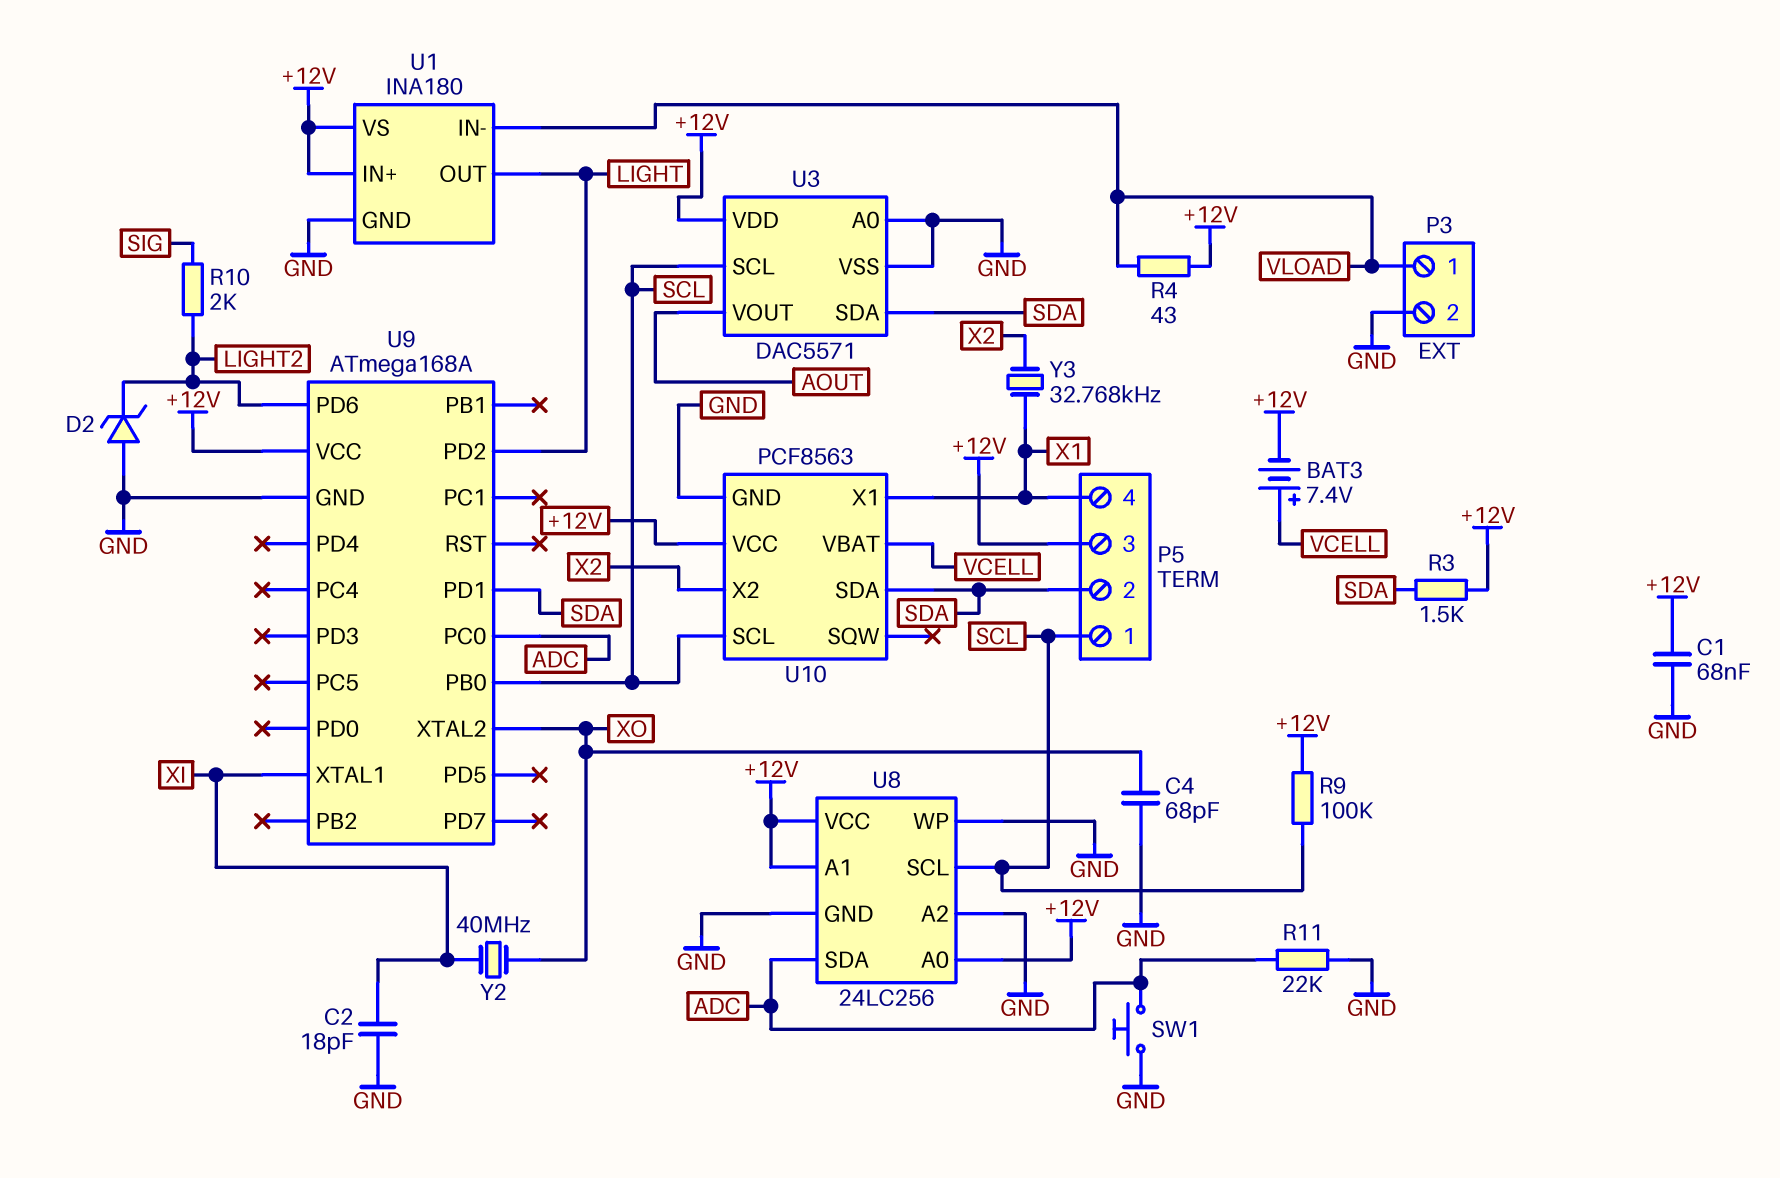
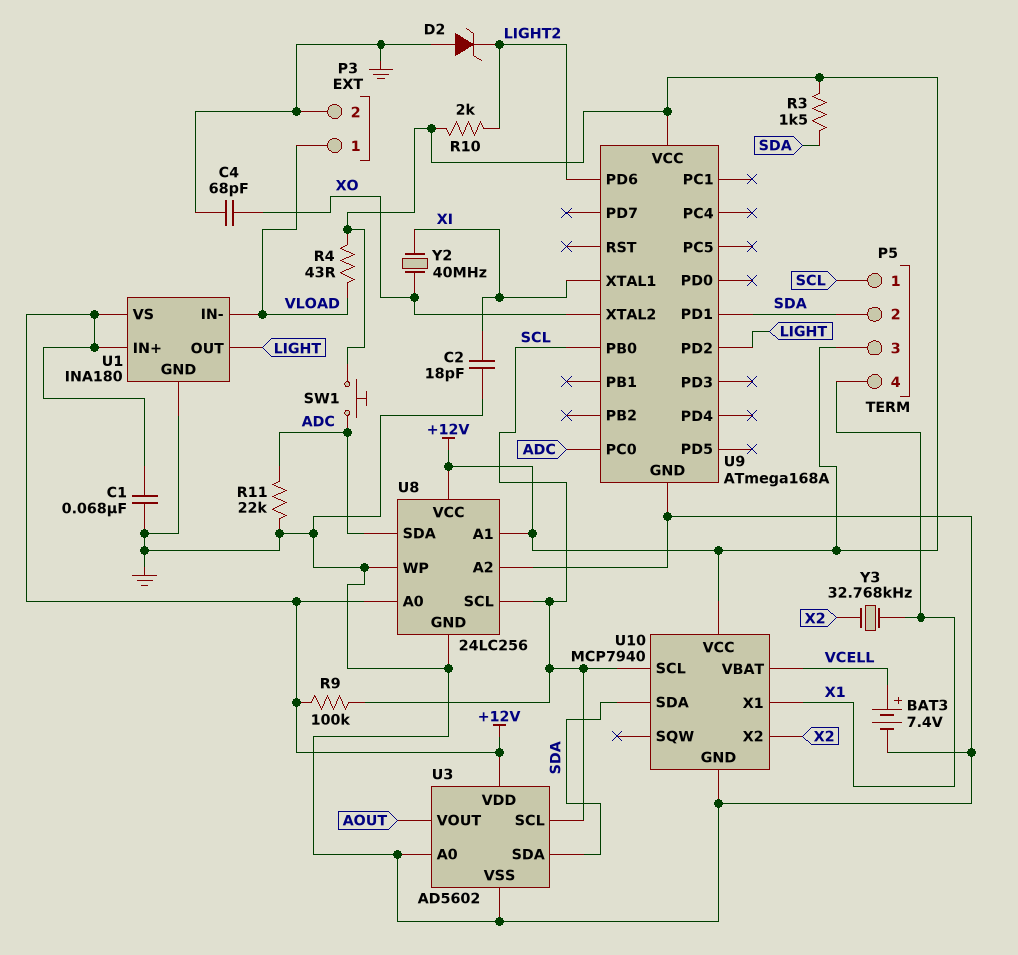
BAT3: 7.4V (plus VCELL, minus +12V) -> 7.4V (plus VCELL, minus GND)
R10: 2k (LIGHT2, SIG) -> 2k (+12V, LIGHT2)
SW1: button (ADC, GND) -> button (+12V, ADC)
U3: DAC5571 -> AD5602
U10: PCF8563 -> MCP7940

